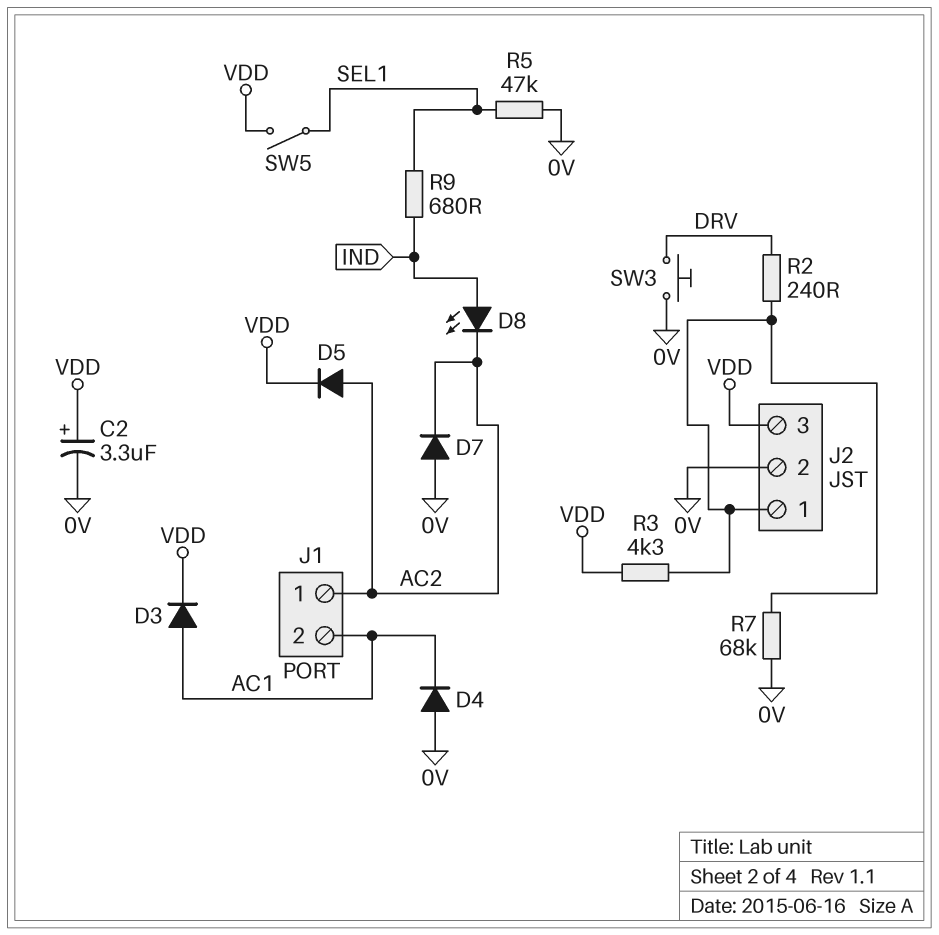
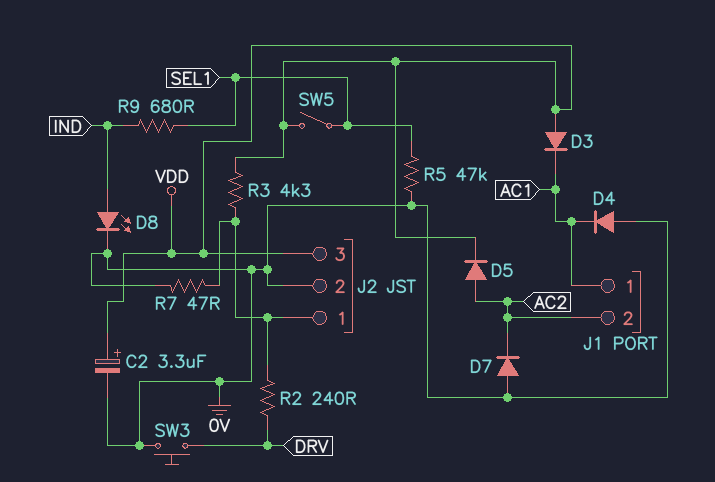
D3: diode (A AC1, K VDD) -> diode (A VDD, K AC1)
D8: LED (A IND, K AC2) -> LED (A IND, K 0V)
J1 pin 1: AC2 -> AC1
J1 pin 2: AC1 -> AC2
R7: 68k (0V, J2/1) -> 47 (0V, J2/1)

